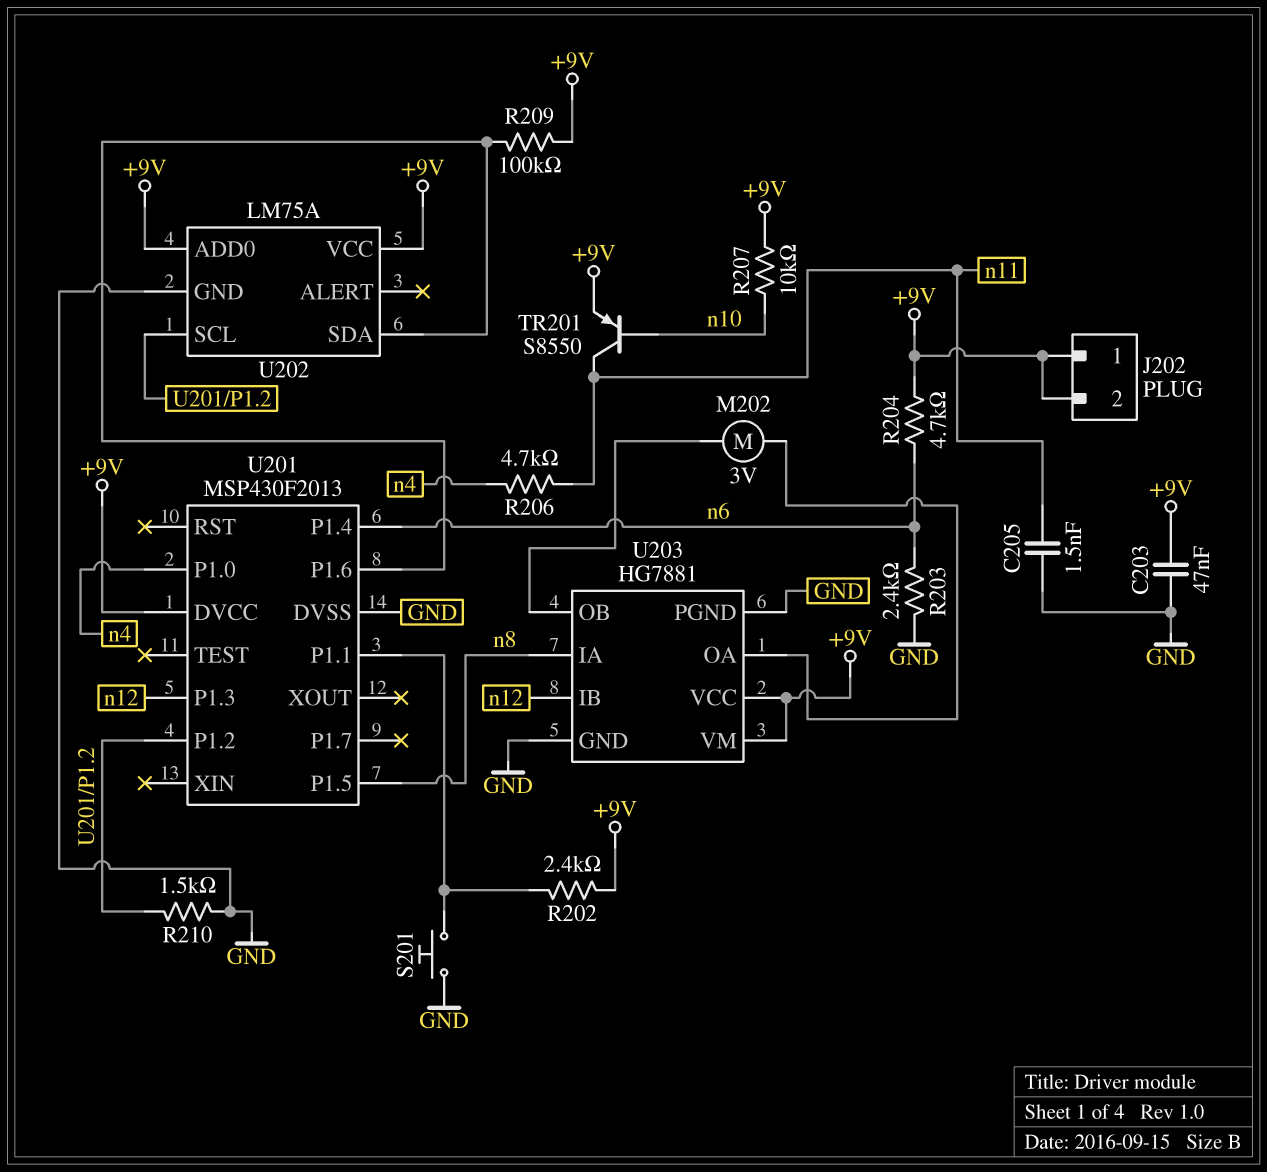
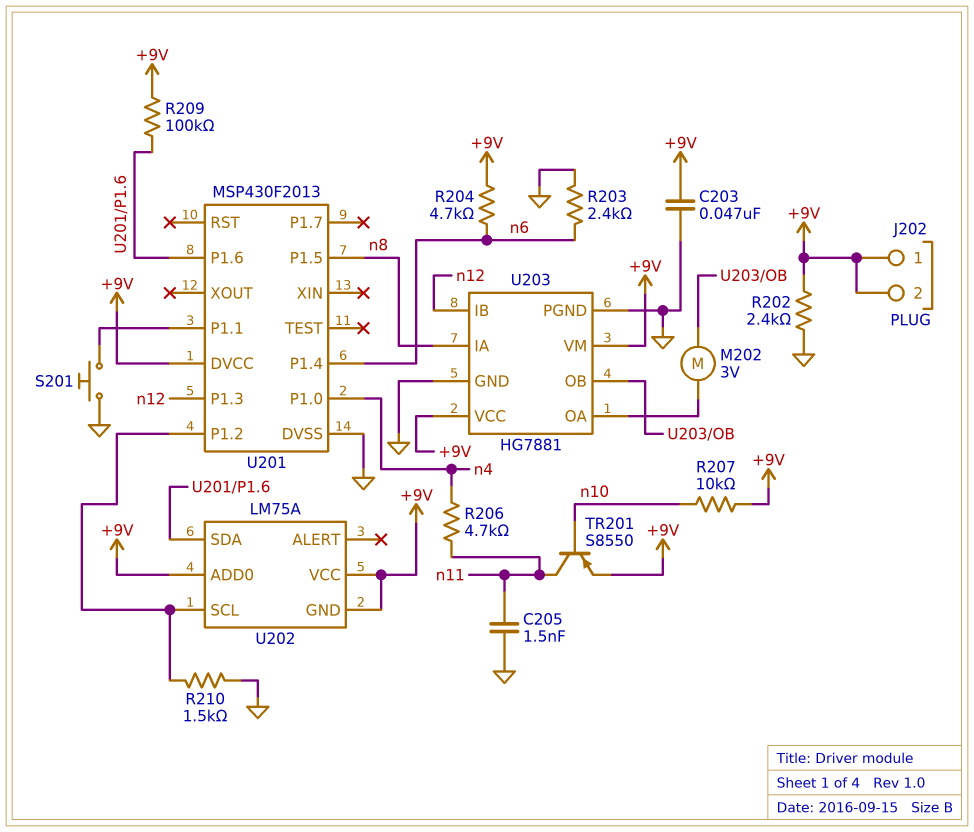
R202: 2.4k (+9V, U201/P1.1) -> 2.4k (+9V, GND)
U202 pin GND: GND -> +9V

